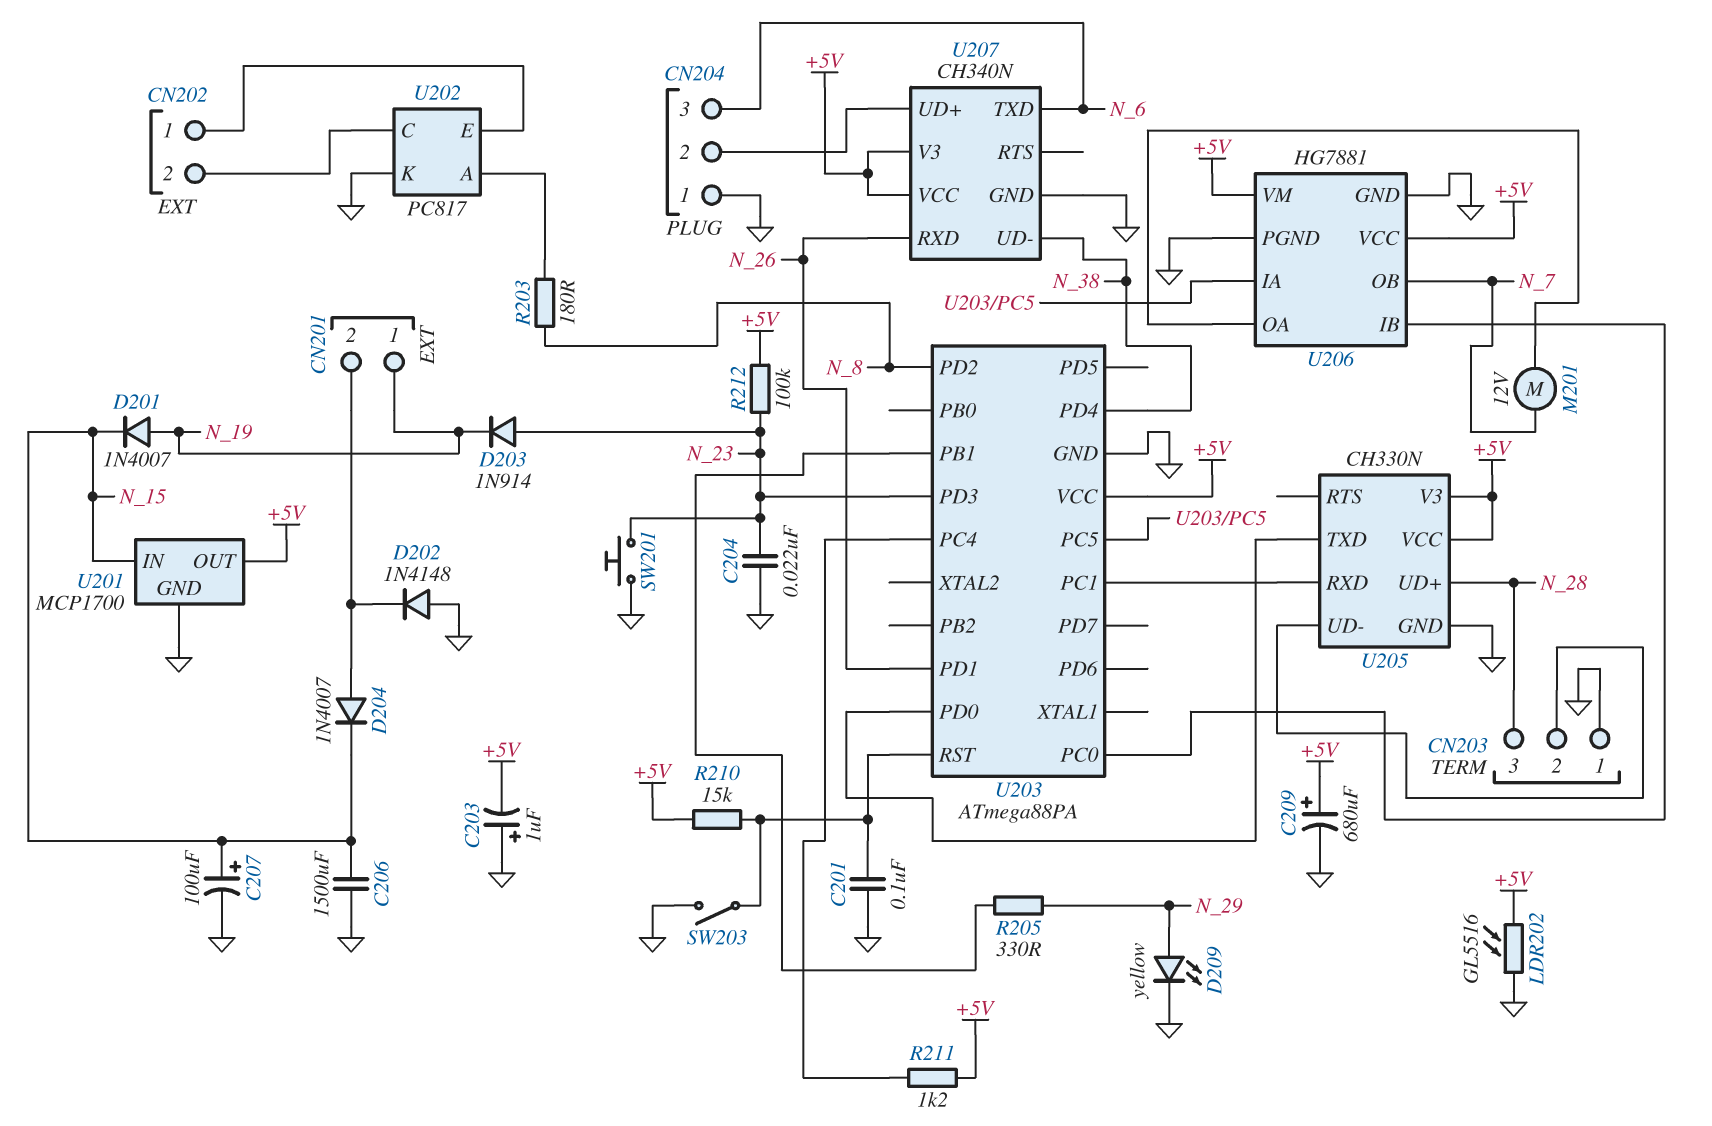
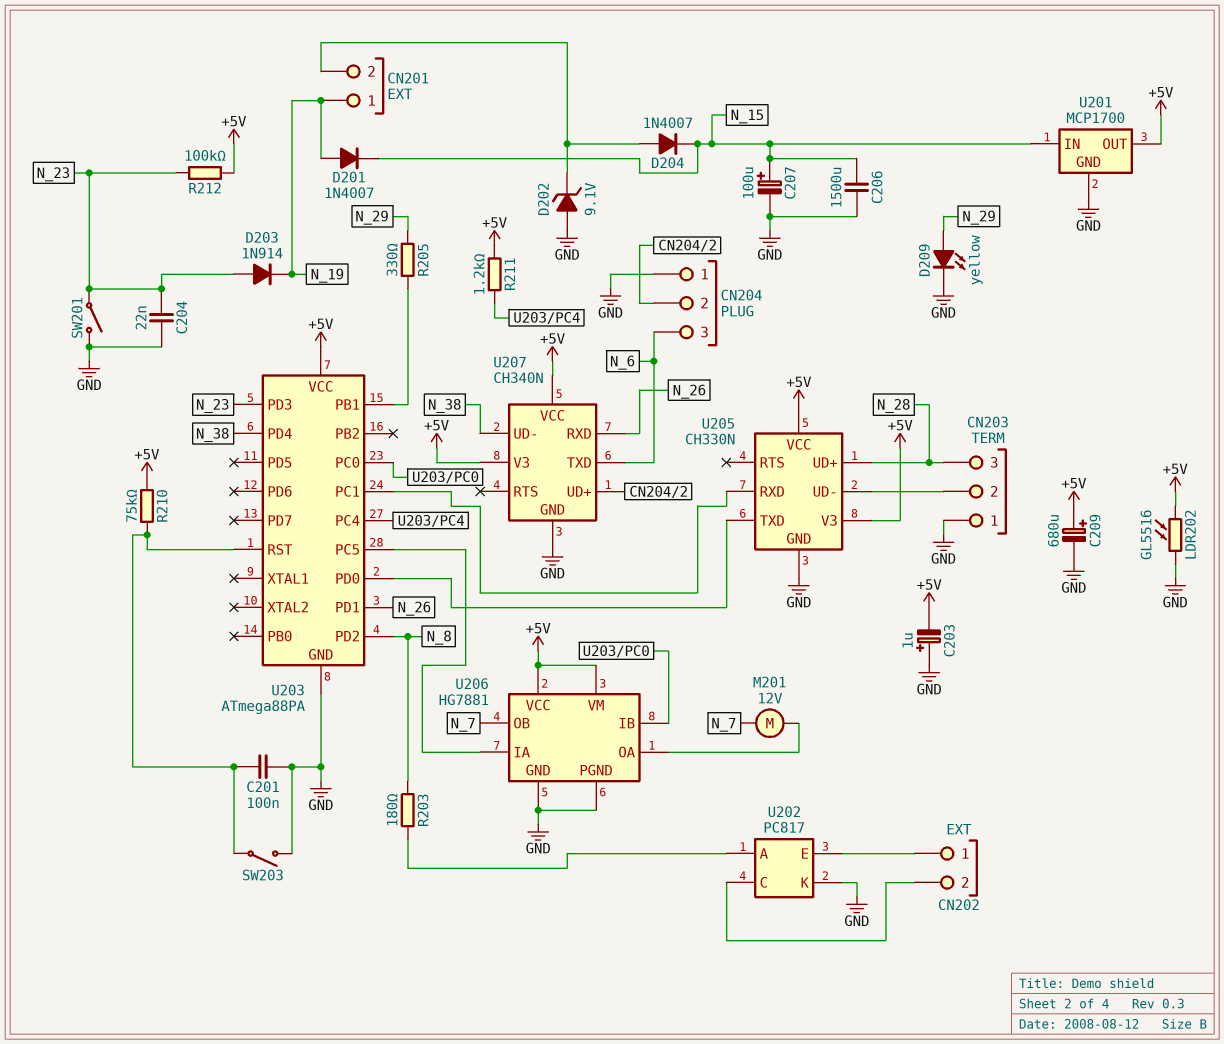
D202: diode 1N4148 (A GND, K CN201/2) -> zener 9.1V (A GND, K CN201/2)
R210: 15k (+5V, U203/RST) -> 75k (+5V, U203/RST)
SW201: button (GND, N_23) -> switch (GND, N_23)

